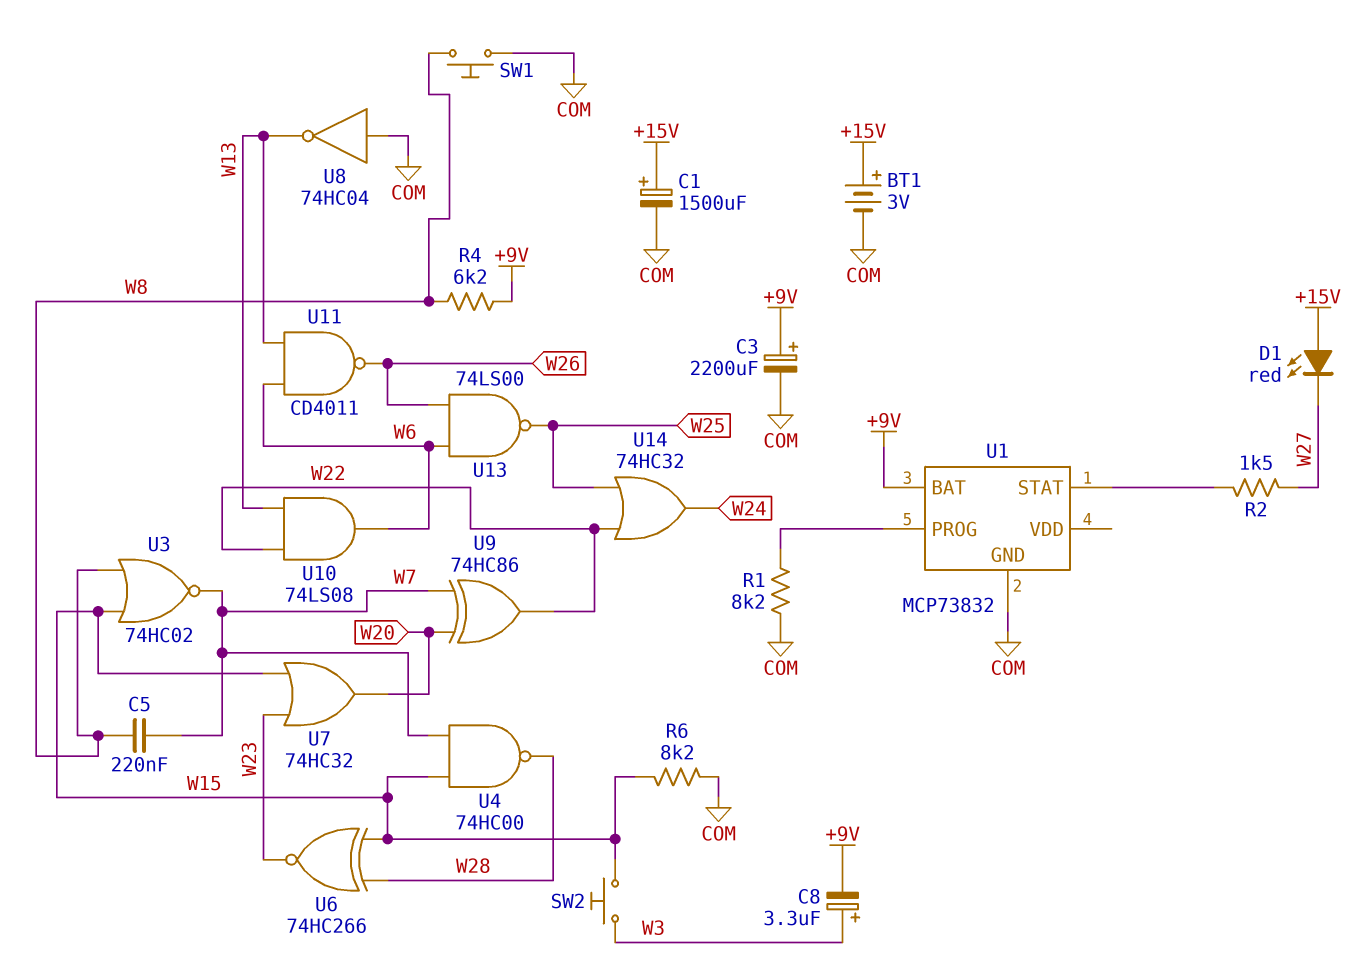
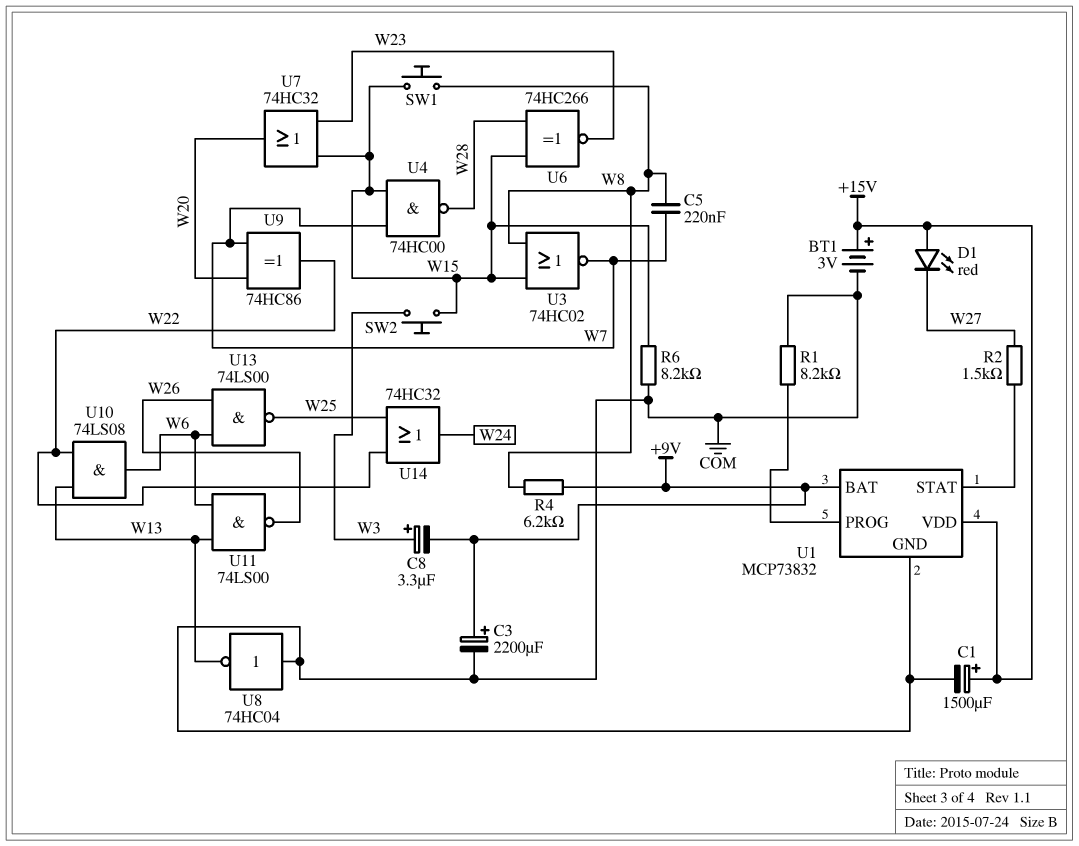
SW1: button (COM, W8) -> button (W8, W15)
U1 pin VDD: none -> +15V
U11: NAND CD4011 (in W6, in W13, out W26) -> NAND 74LS00 (in W6, in W13, out W26)

